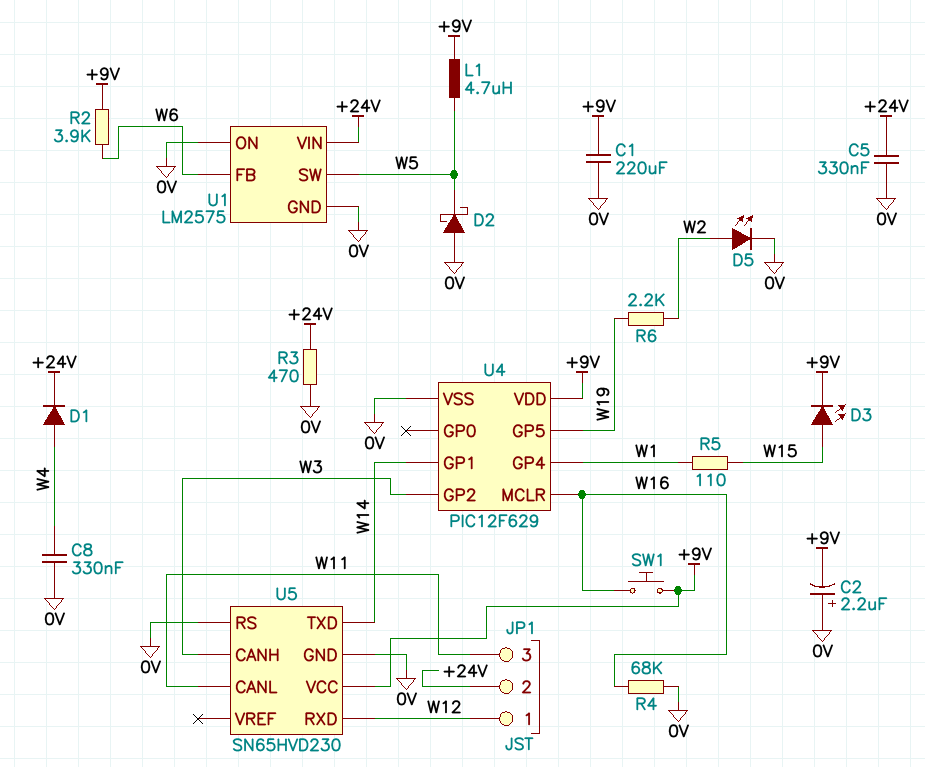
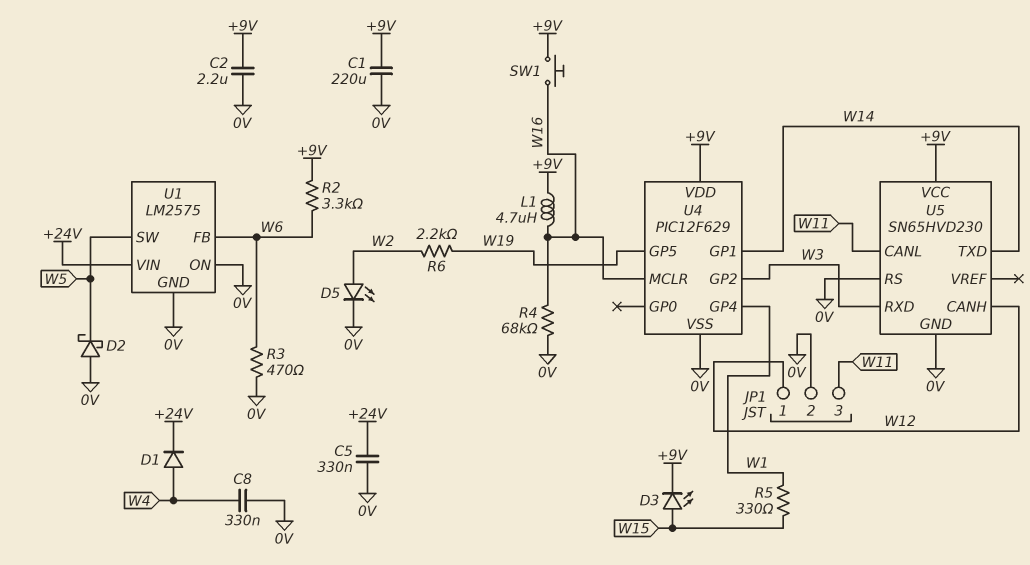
C2: 2.2uF (plus 0V, minus +9V) -> 2.2uF (+9V, 0V)
JP1 pin 2: +24V -> 0V
L1: 4.7uH (+9V, W5) -> 4.7uH (+9V, W16)
R2: 3.9k (+9V, W6) -> 3.3k (+9V, W6)
R3: 470 (+24V, 0V) -> 470 (0V, W6)
R5: 110 (W1, W15) -> 330 (W1, W15)
U5 pin CANH: W3 -> W12
U5 pin RXD: W12 -> W3

